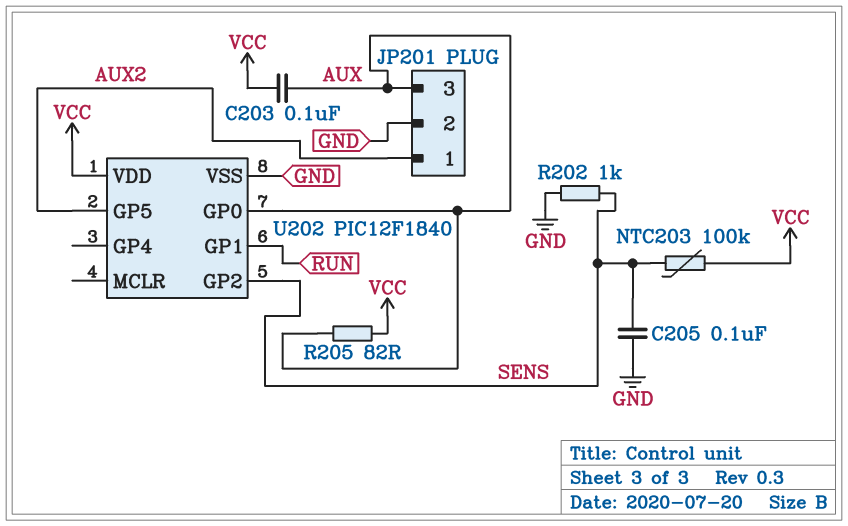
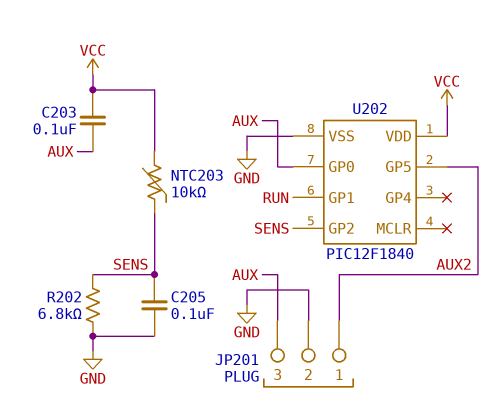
NTC203: 100k (SENS, VCC) -> 10k (SENS, VCC)
R202: 1k (GND, SENS) -> 6.8k (GND, SENS)
R205: 82 (AUX, VCC) -> none

